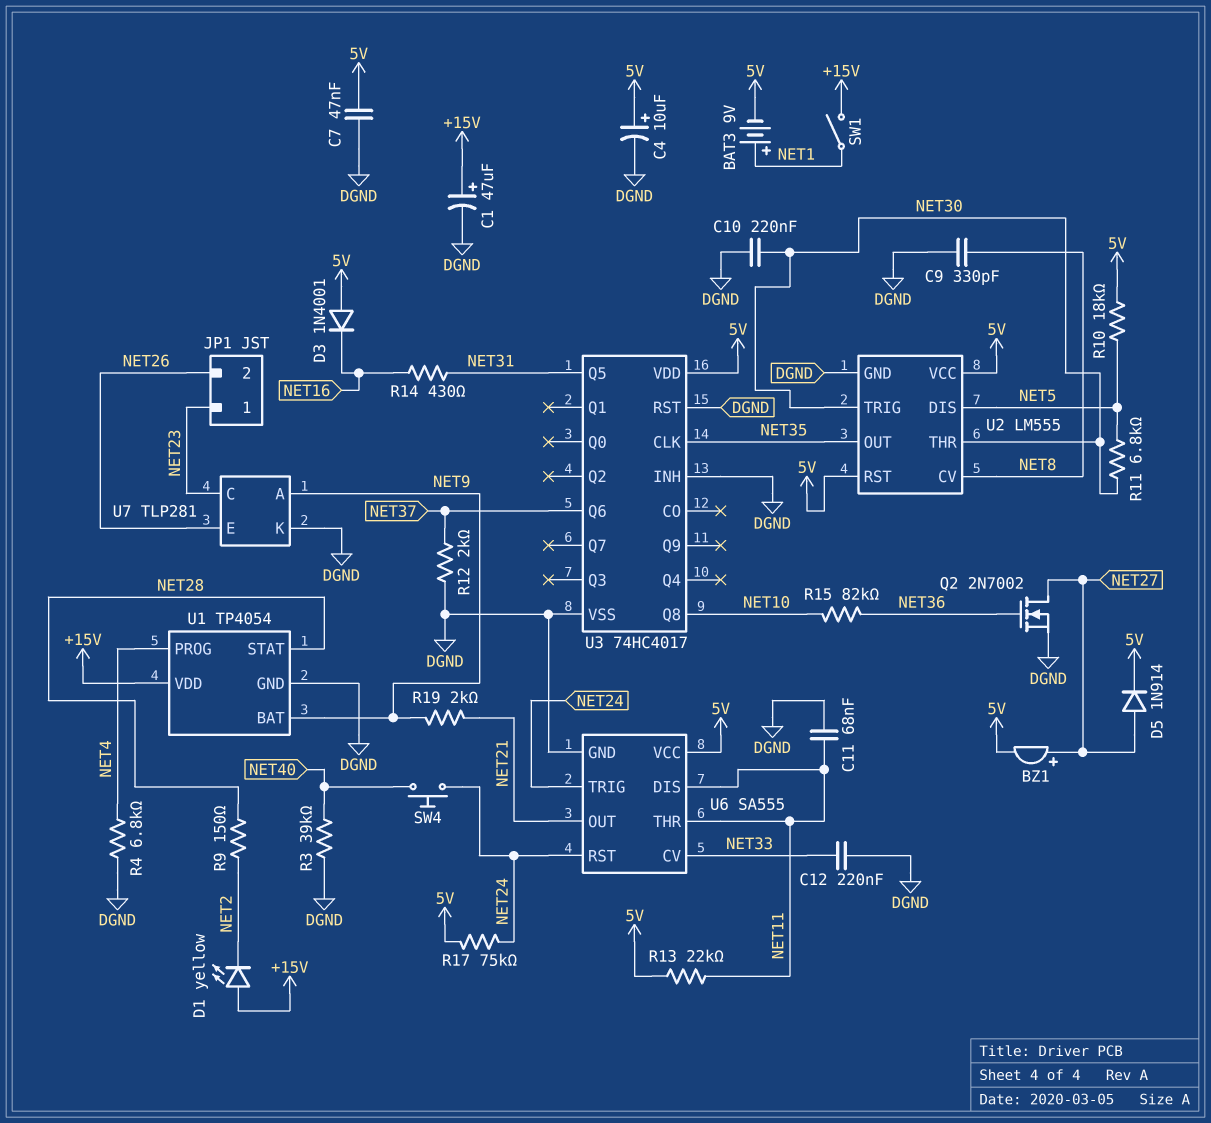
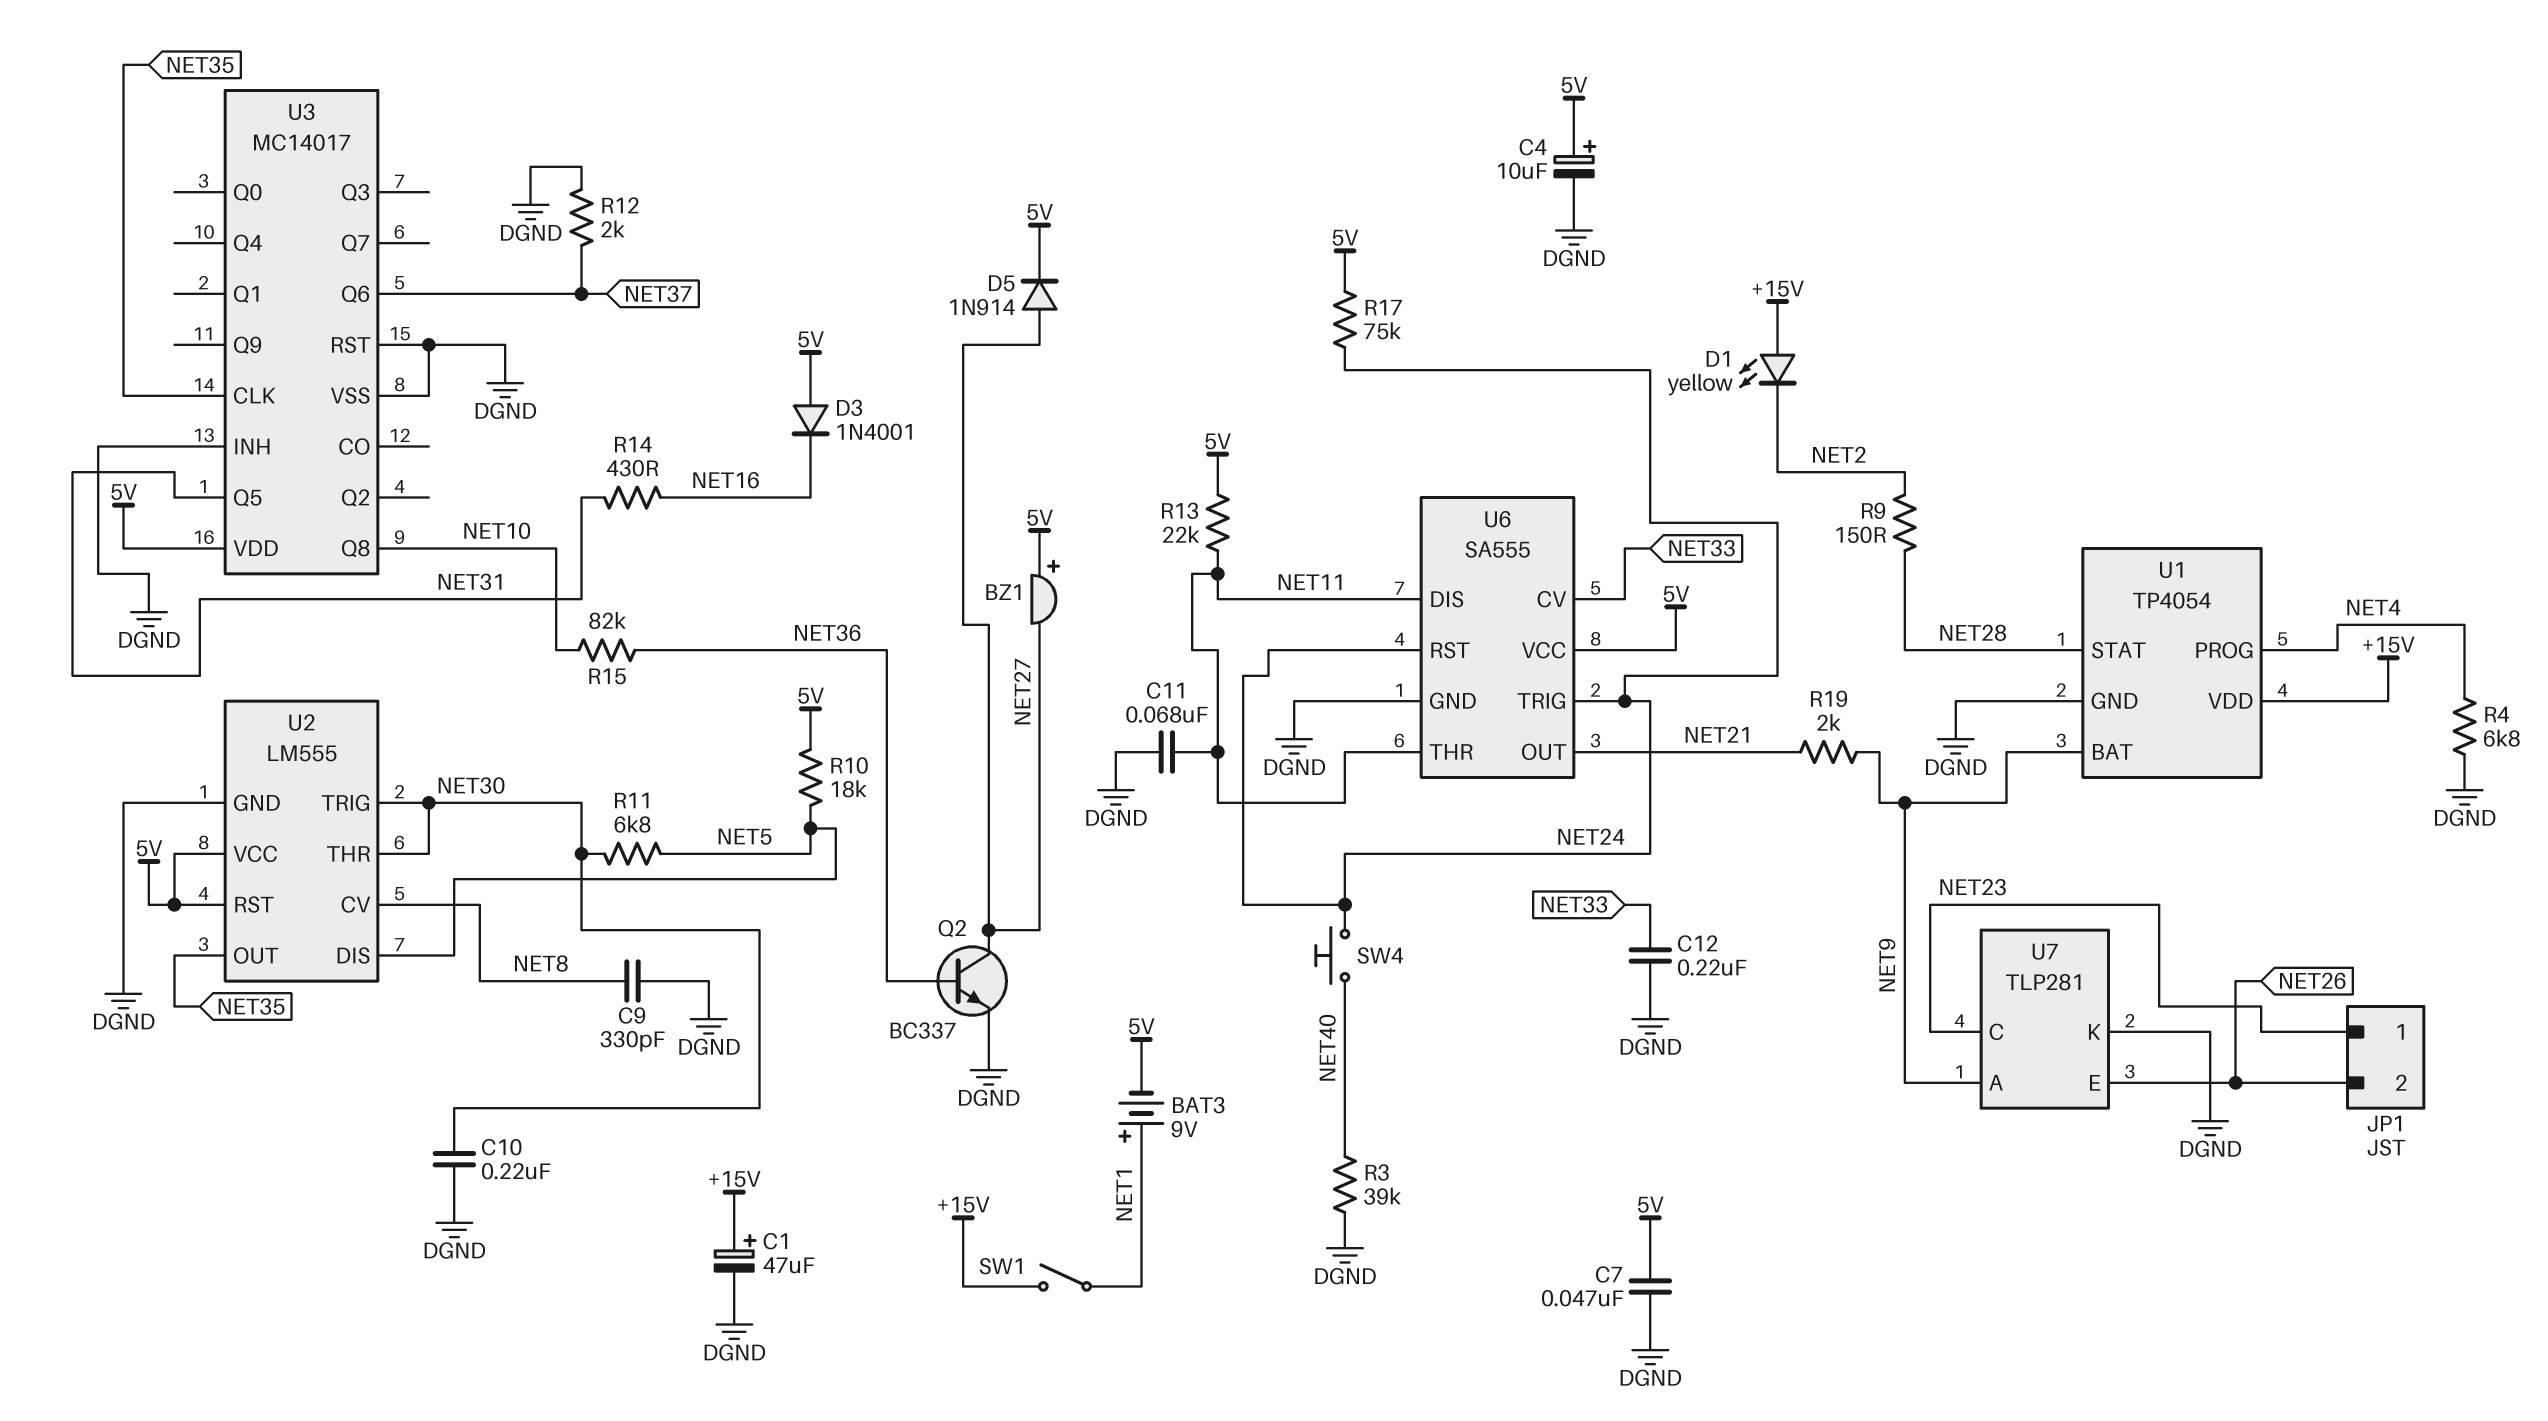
BZ1: buzzer (plus NET27, minus 5V) -> buzzer (plus 5V, minus NET27)
Q2: NMOS 2N7002 (G NET36, D NET27, S DGND) -> NPN BC337 (B NET36, C NET27, E DGND)
U3: 74HC4017 -> MC14017

